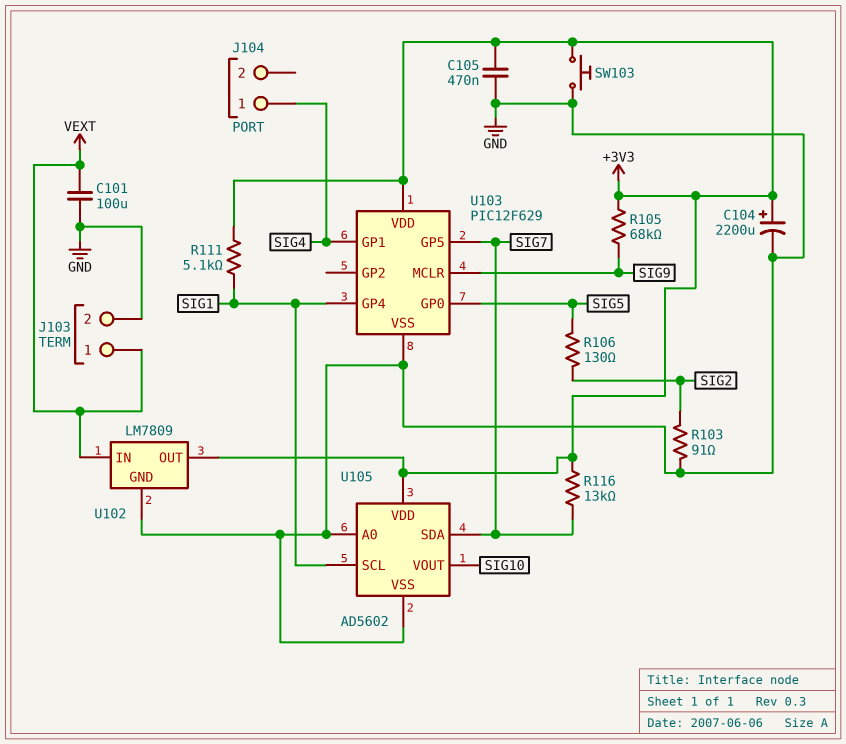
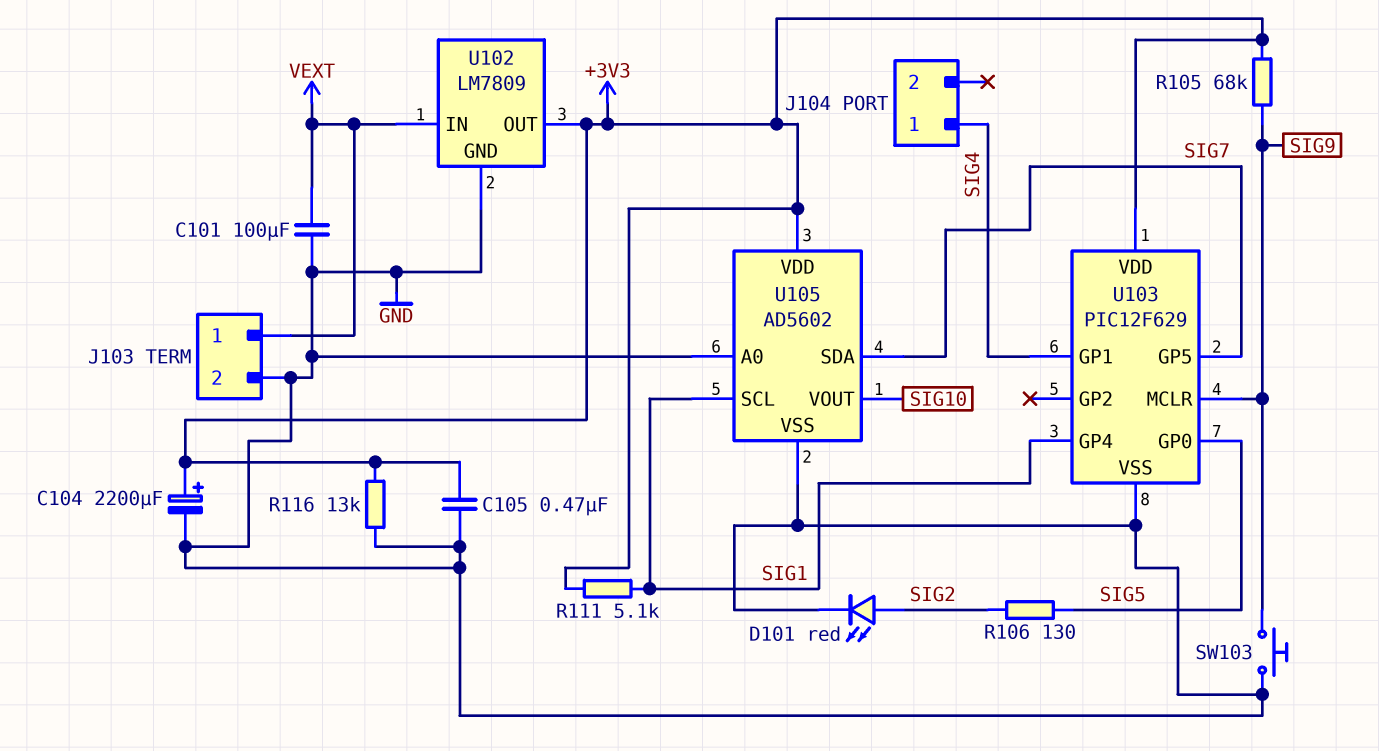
D101: none -> LED red (A SIG2, K GND)
R103: 91 (GND, SIG2) -> none
R116: 13k (+3V3, SIG7) -> 13k (+3V3, GND)
SW103: button (+3V3, GND) -> button (GND, SIG9)

